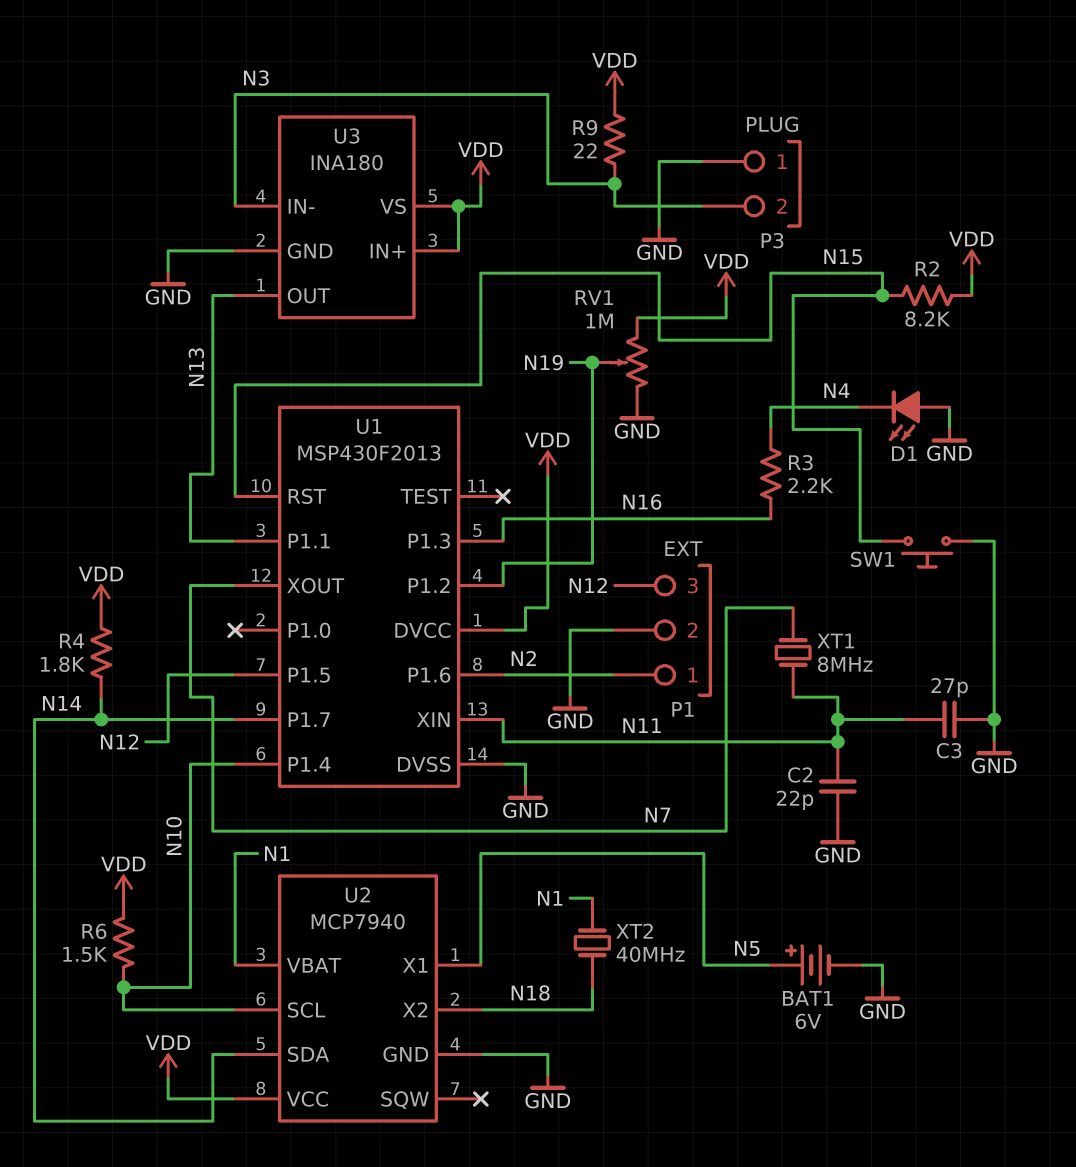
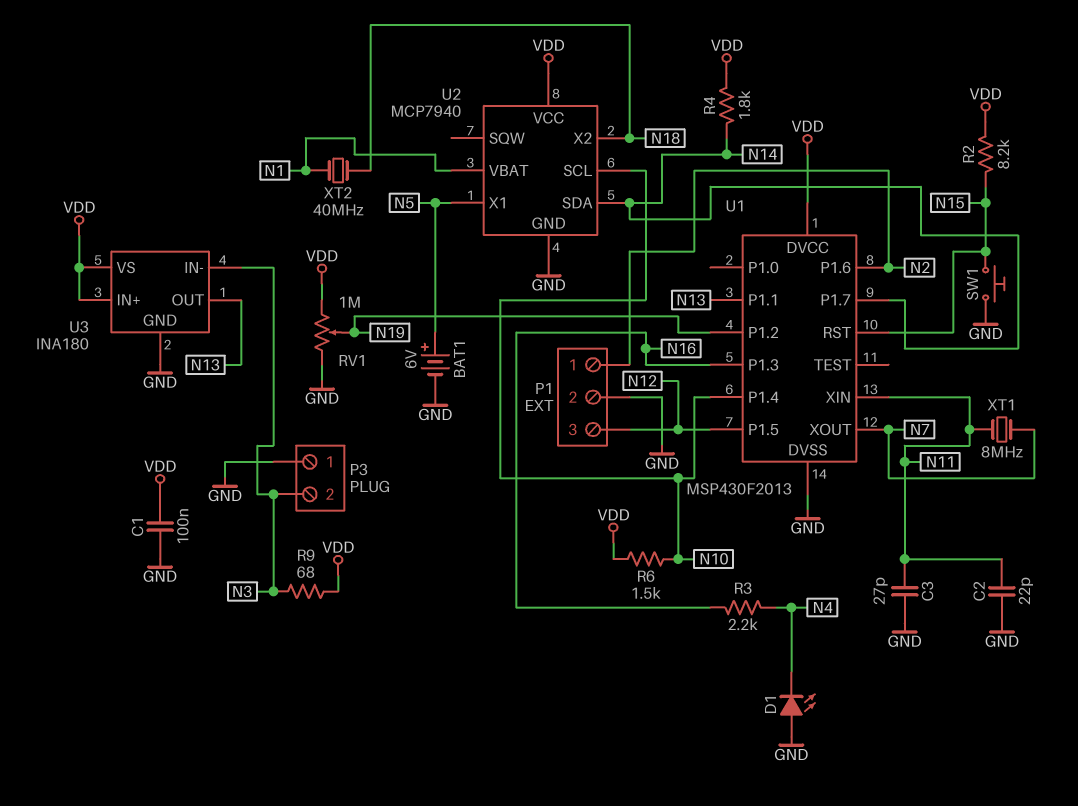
C1: none -> 100nF (GND, VDD)
R9: 22 (N3, VDD) -> 68 (N3, VDD)

